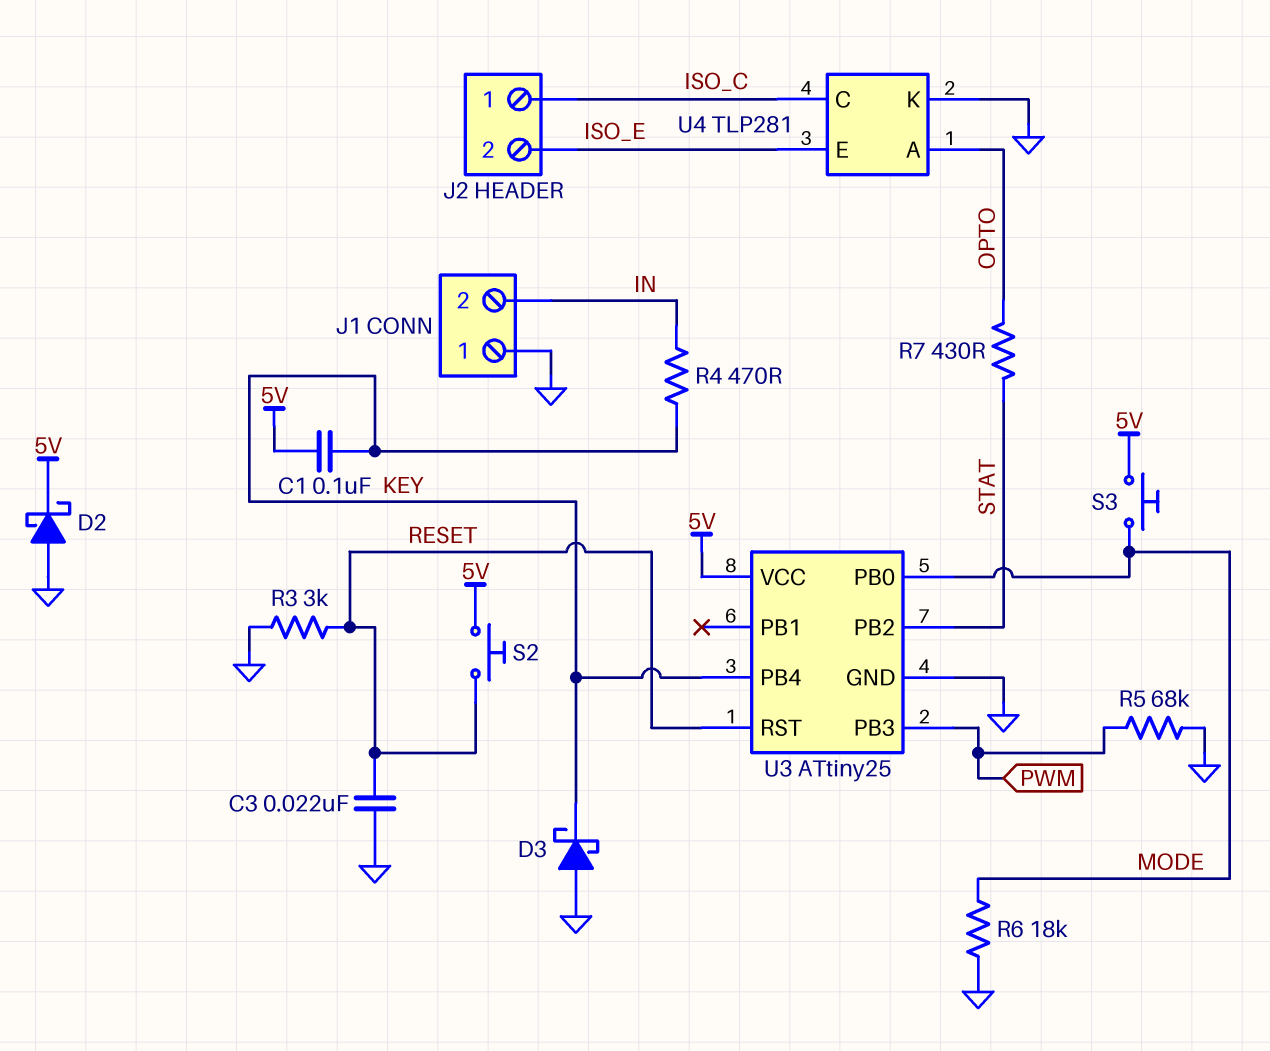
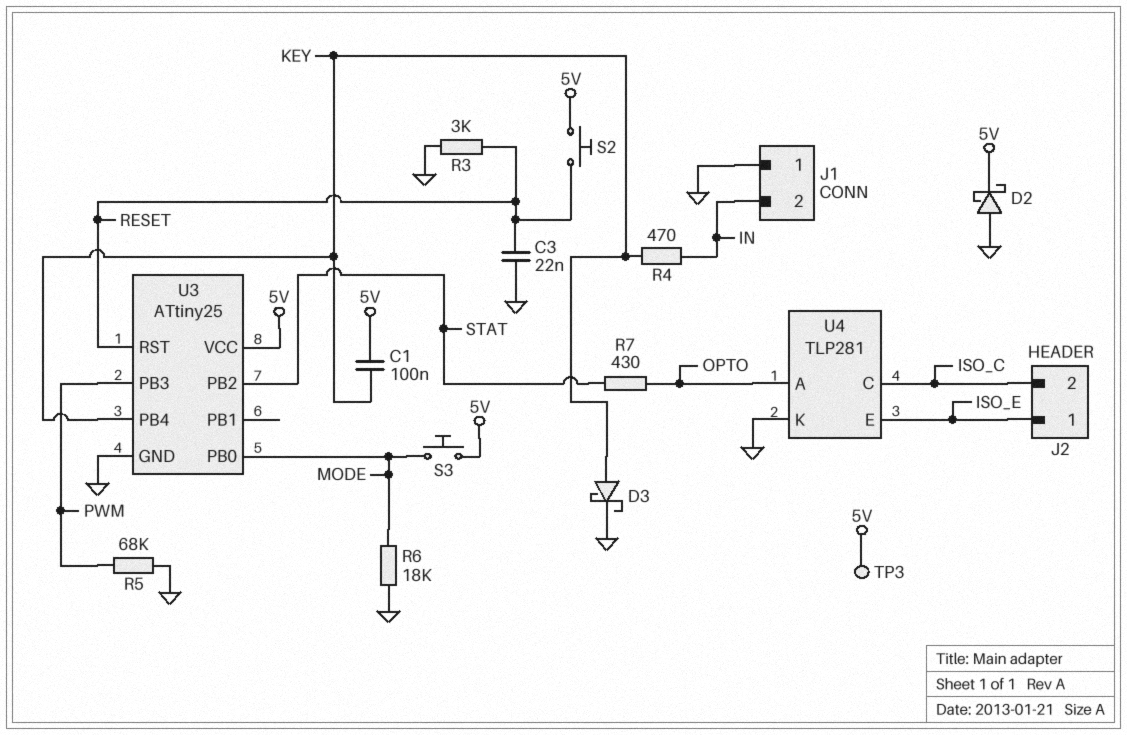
D3: schottky (A GND, K KEY) -> schottky (A KEY, K GND)
J2 pin 1: ISO_C -> ISO_E
J2 pin 2: ISO_E -> ISO_C
TP3: none -> test point (5V)

